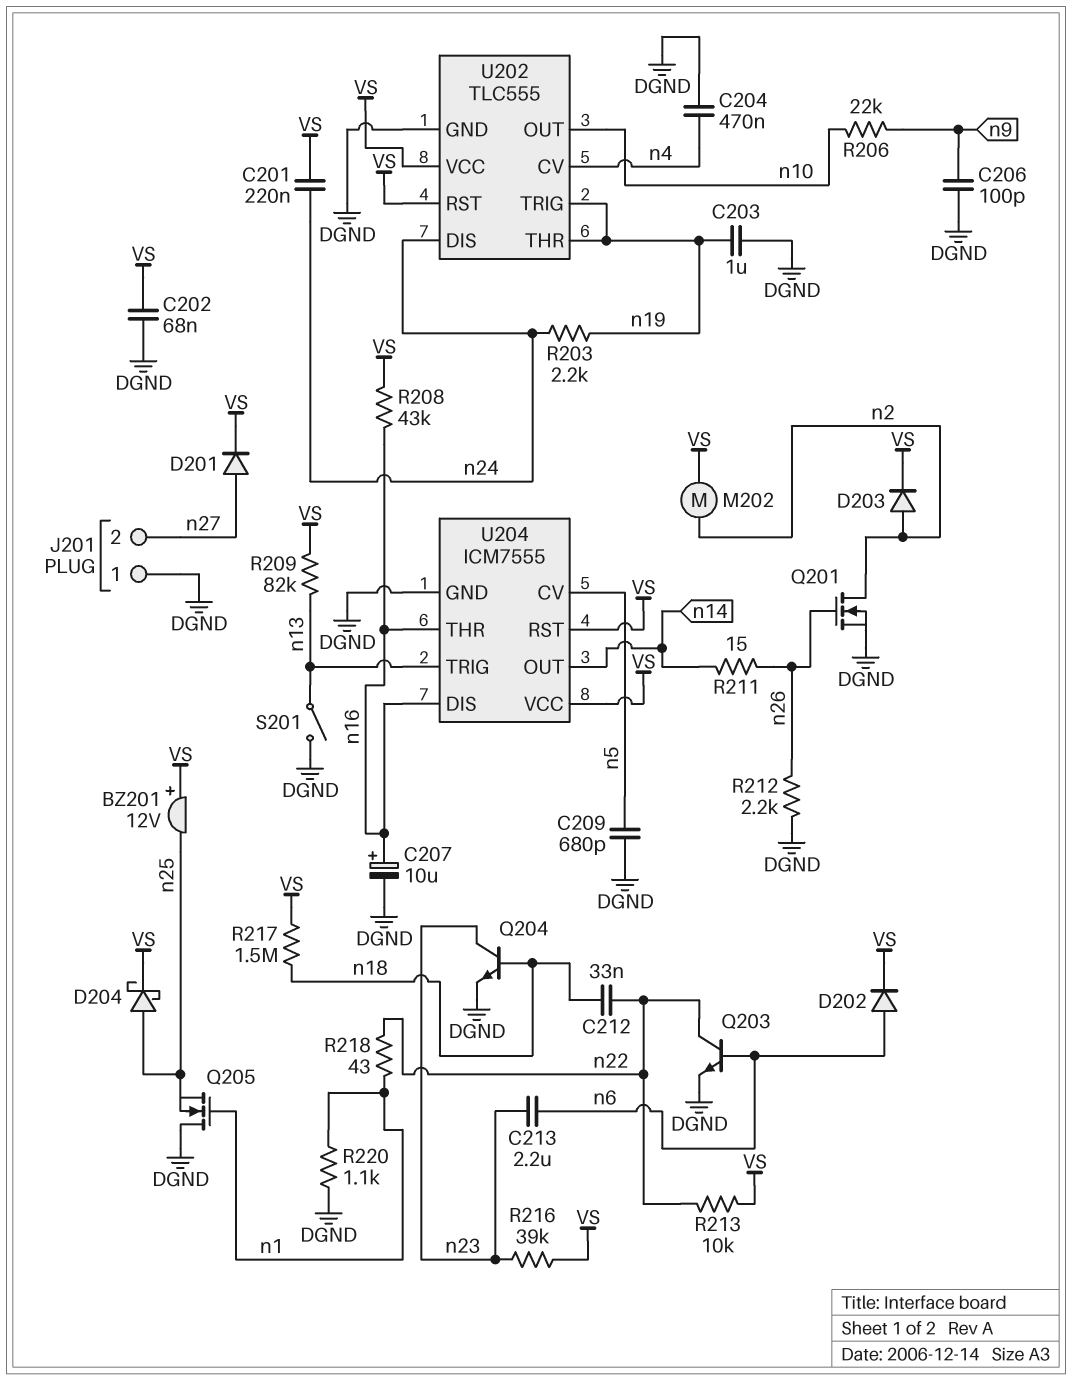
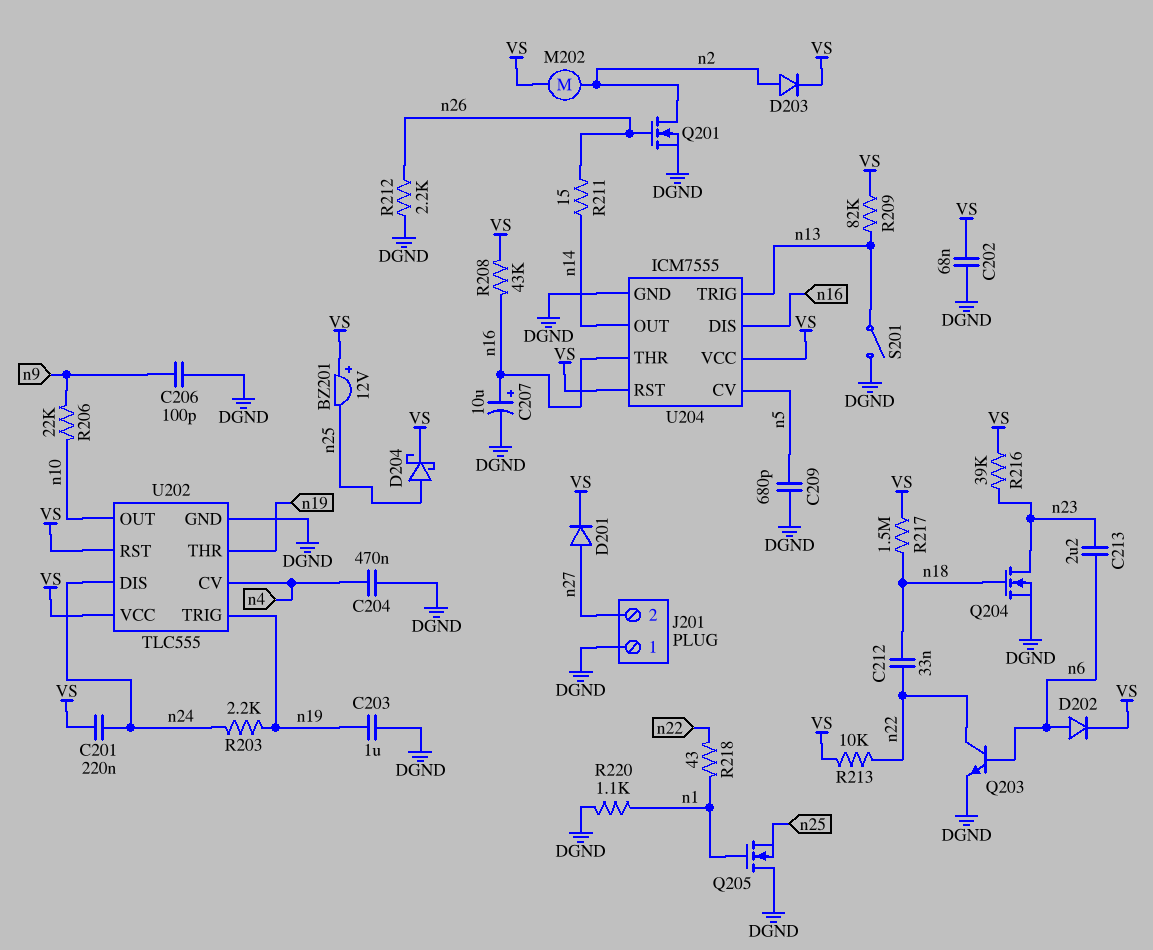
Q204: NPN (B n18, C n23, E DGND) -> NMOS (G n18, D n23, S DGND)

